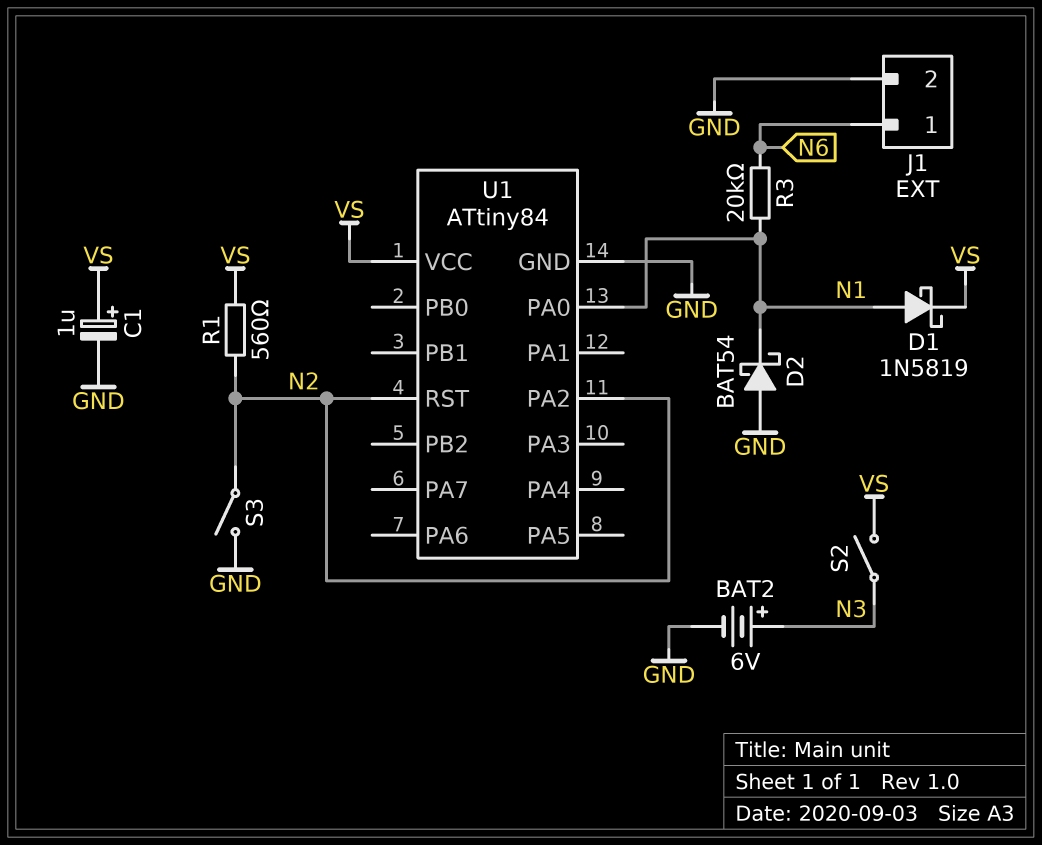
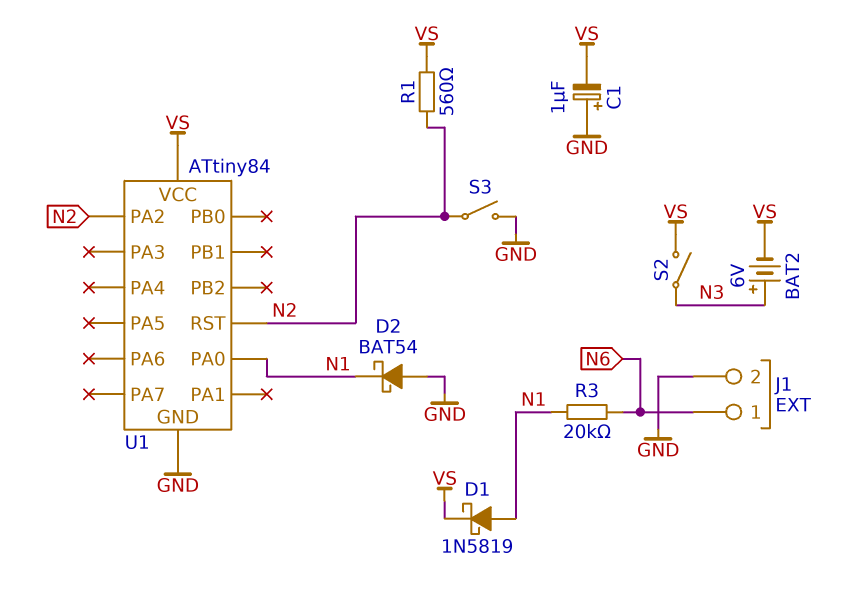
BAT2: 6V (plus N3, minus GND) -> 6V (plus N3, minus VS)
C1: 1uF (plus VS, minus GND) -> 1uF (plus GND, minus VS)

